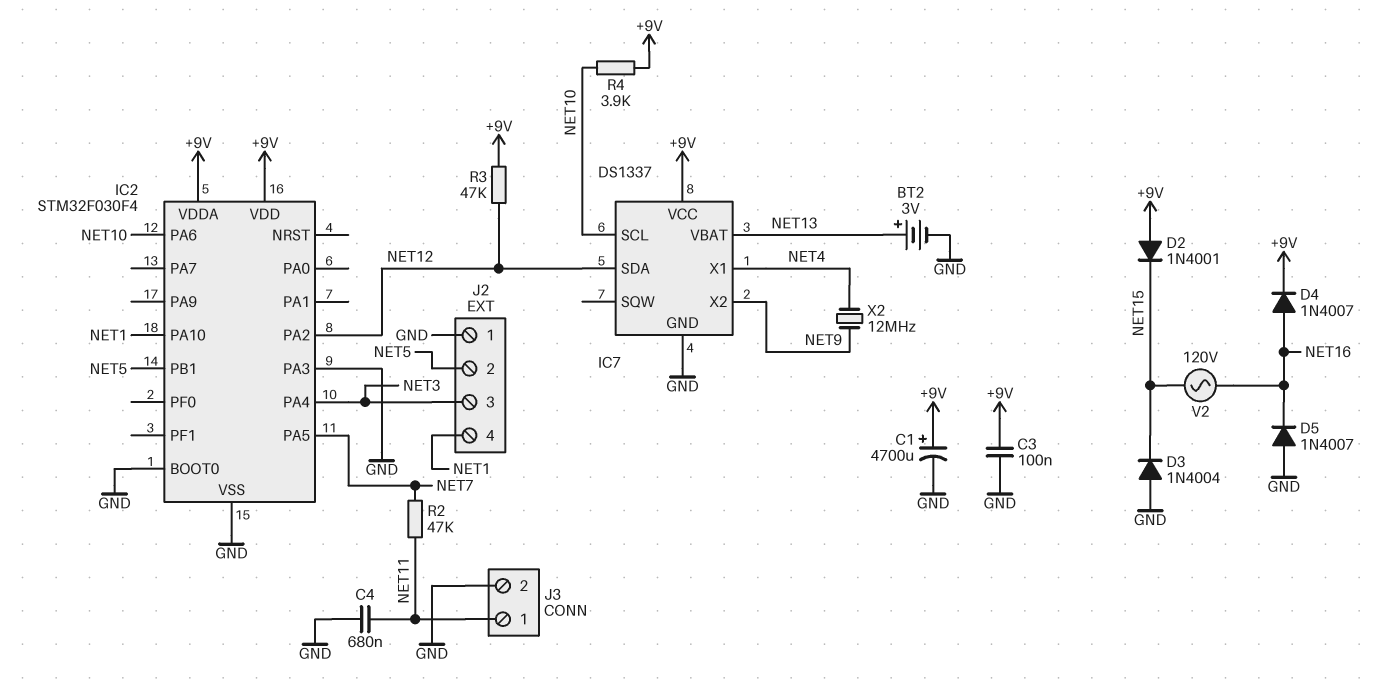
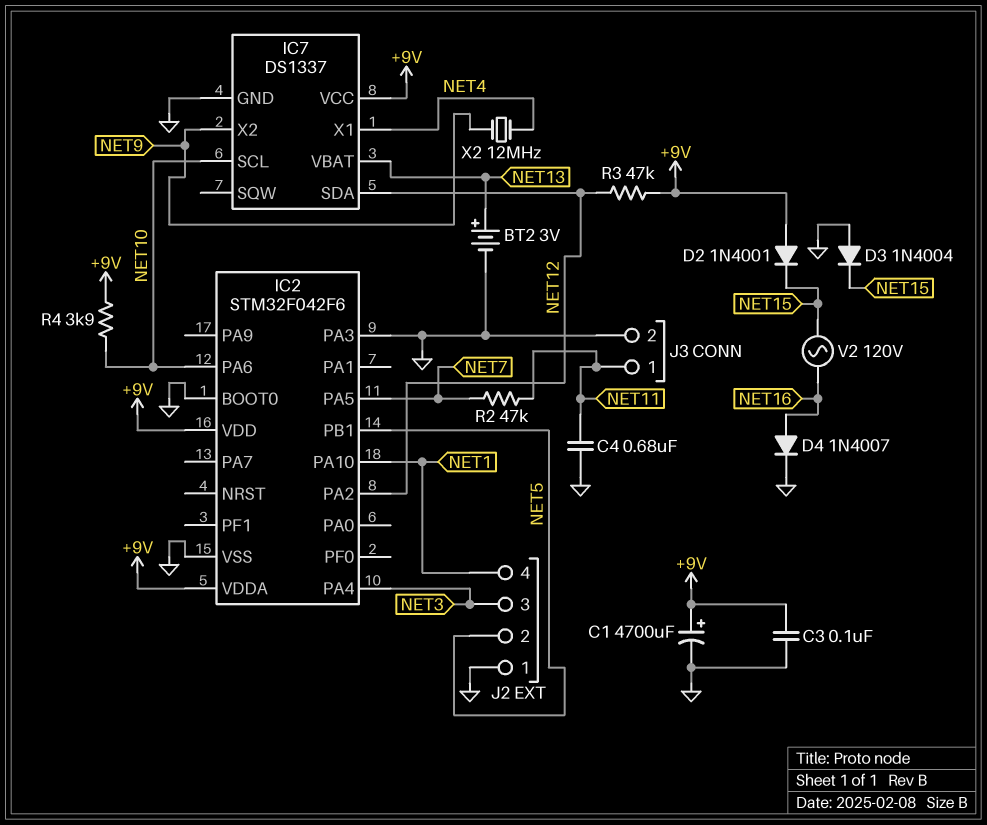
D4: diode 1N4007 (A NET16, K +9V) -> diode 1N4007 (A NET16, K GND)
D5: diode 1N4007 (A GND, K NET16) -> none
IC2: STM32F030F4 -> STM32F042F6

